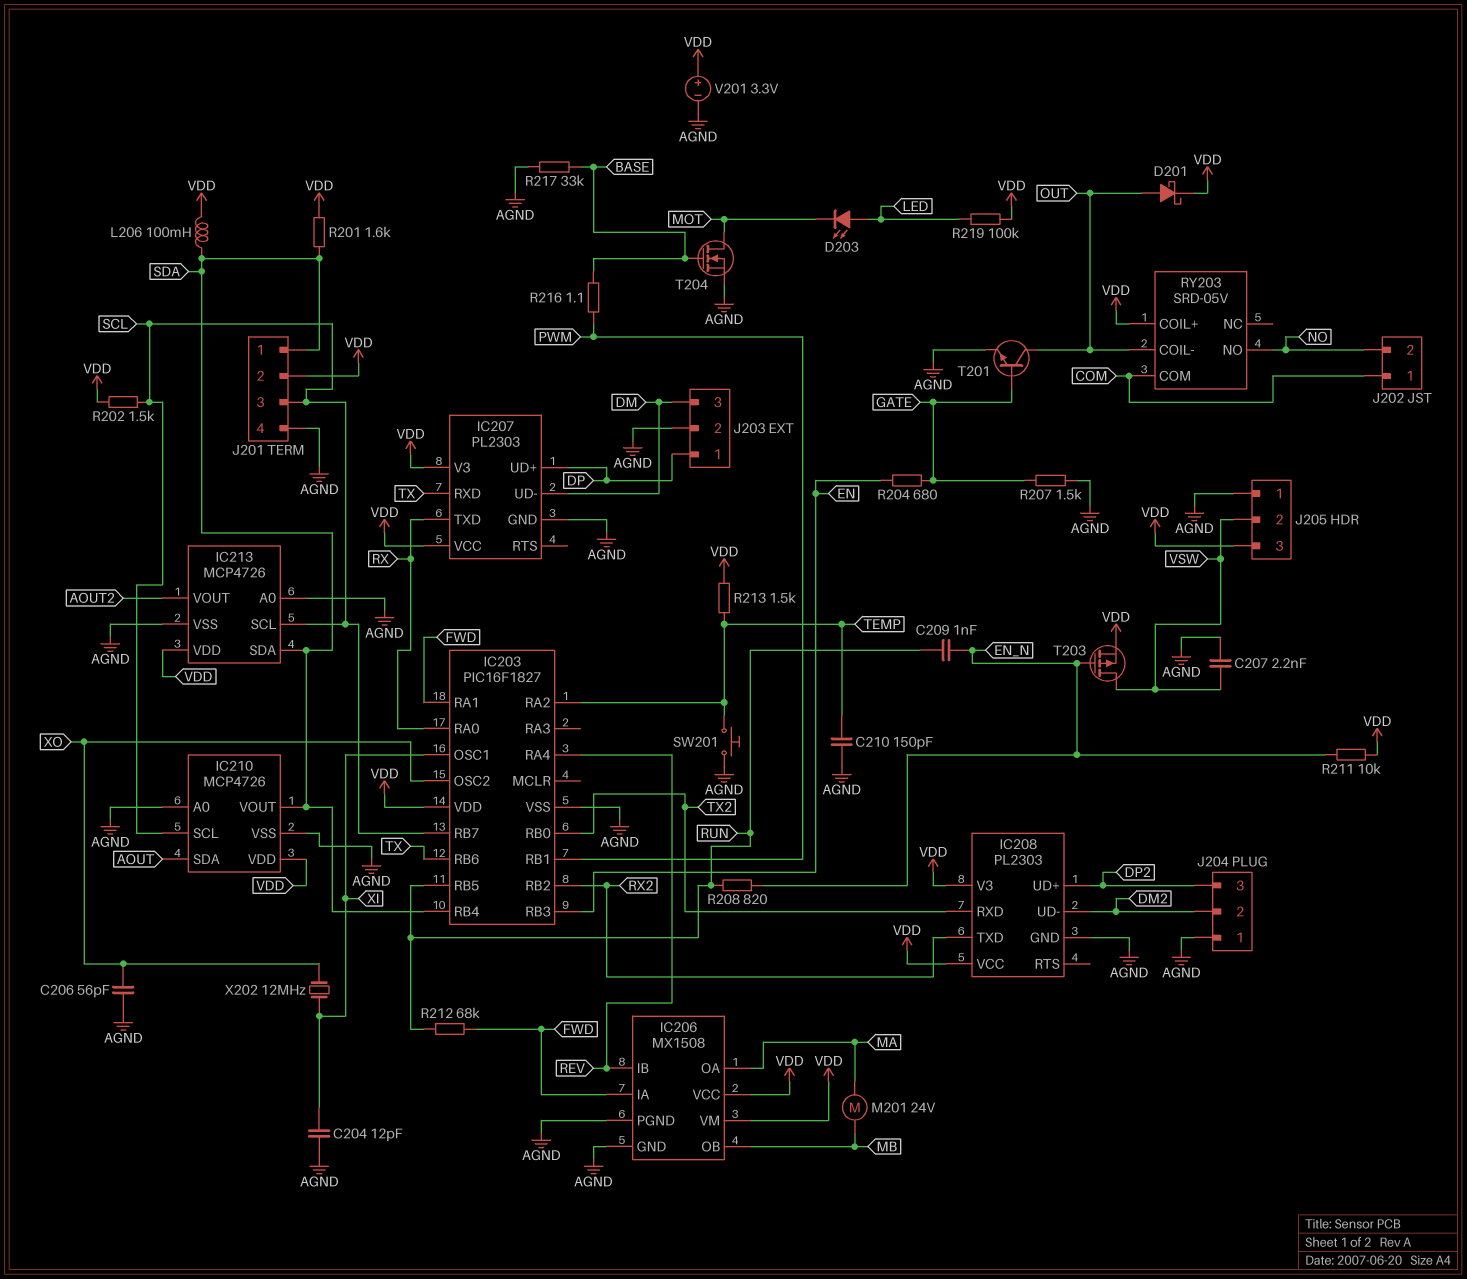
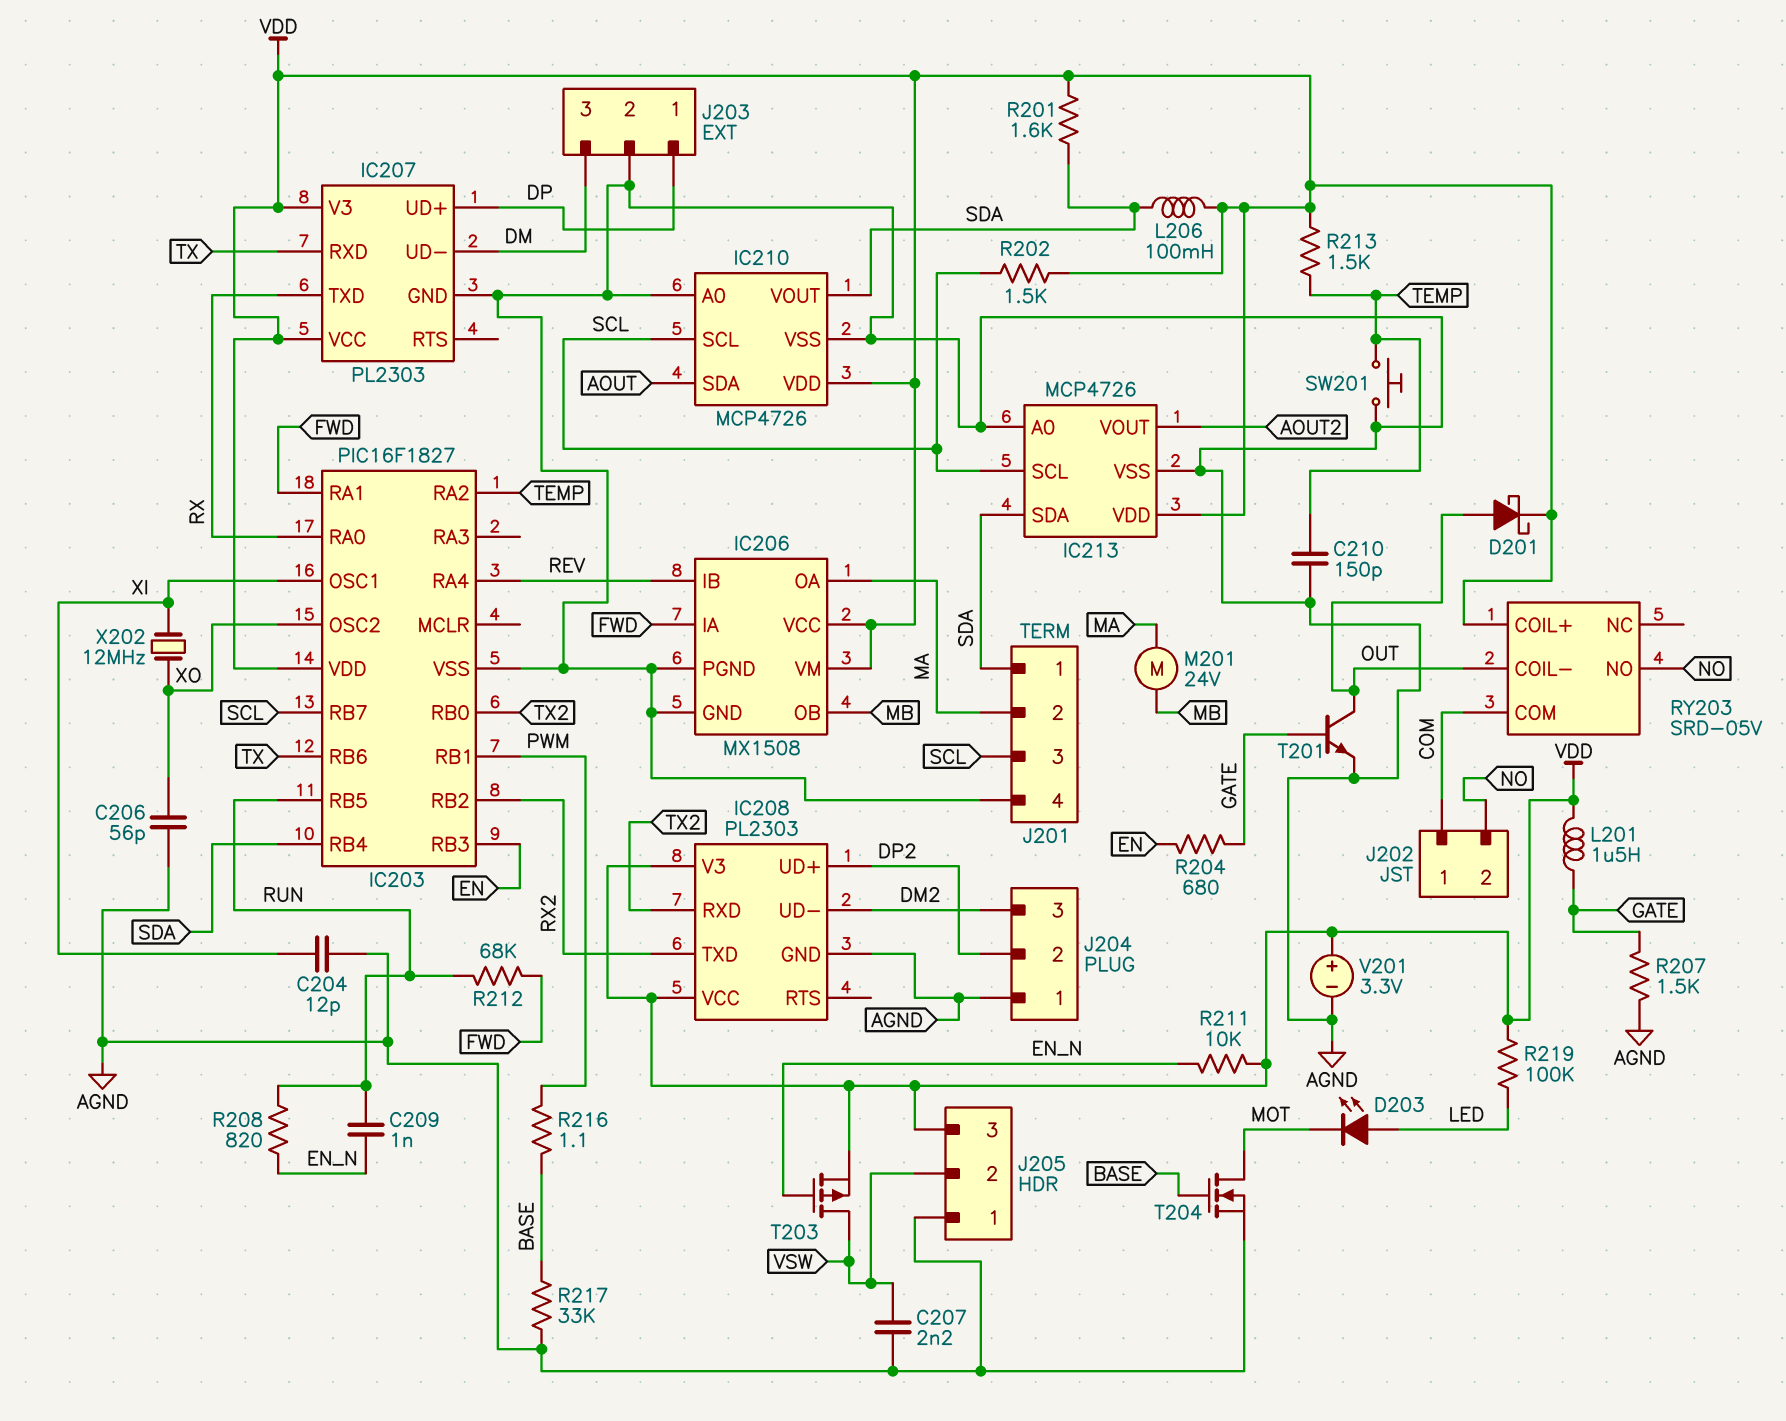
J201 pin 2: VDD -> MA
J204 pin 2: DM2 -> DP2
J204 pin 3: DP2 -> DM2
L201: none -> 1.5uH (GATE, VDD)

